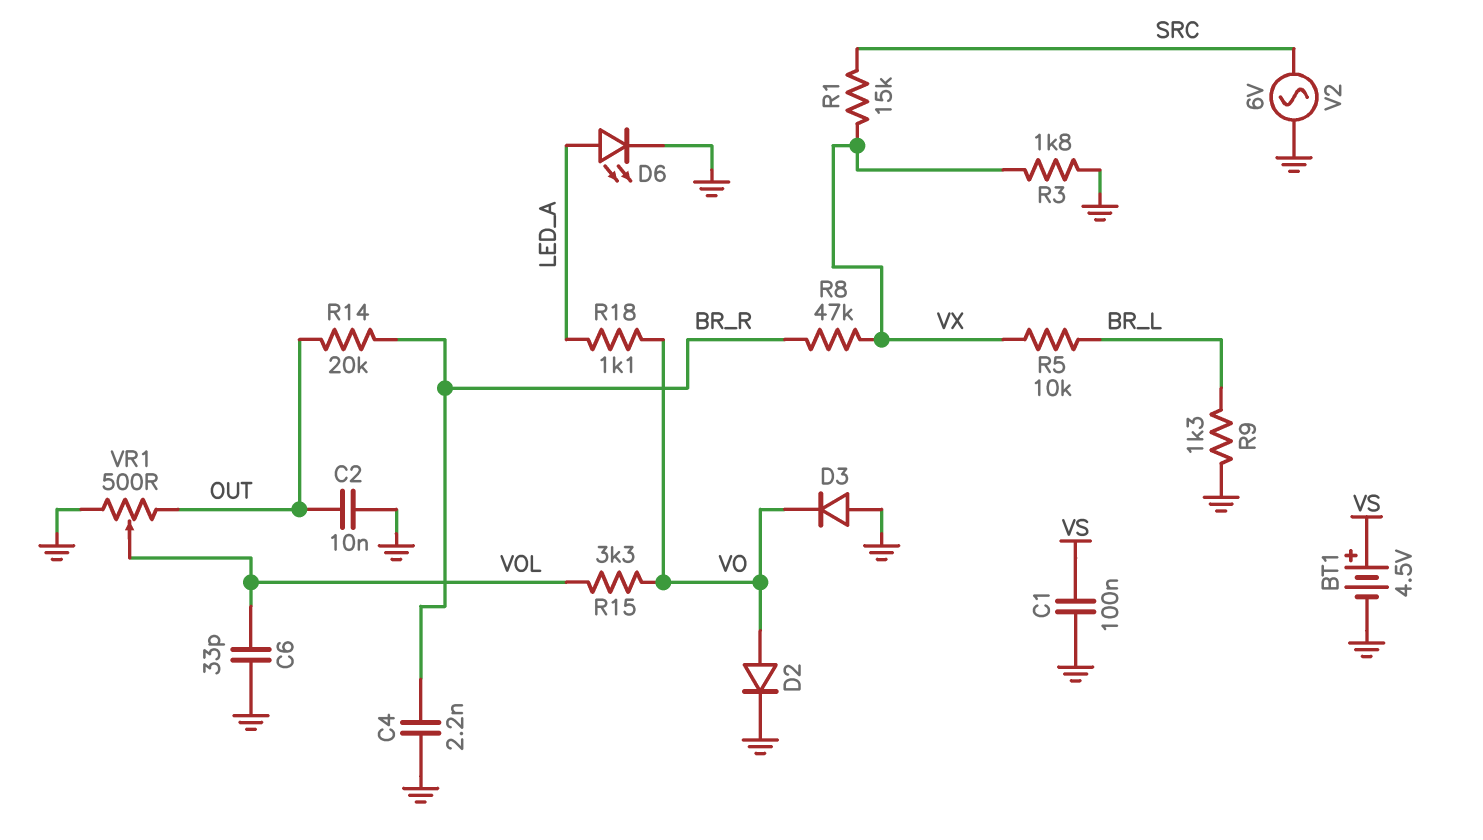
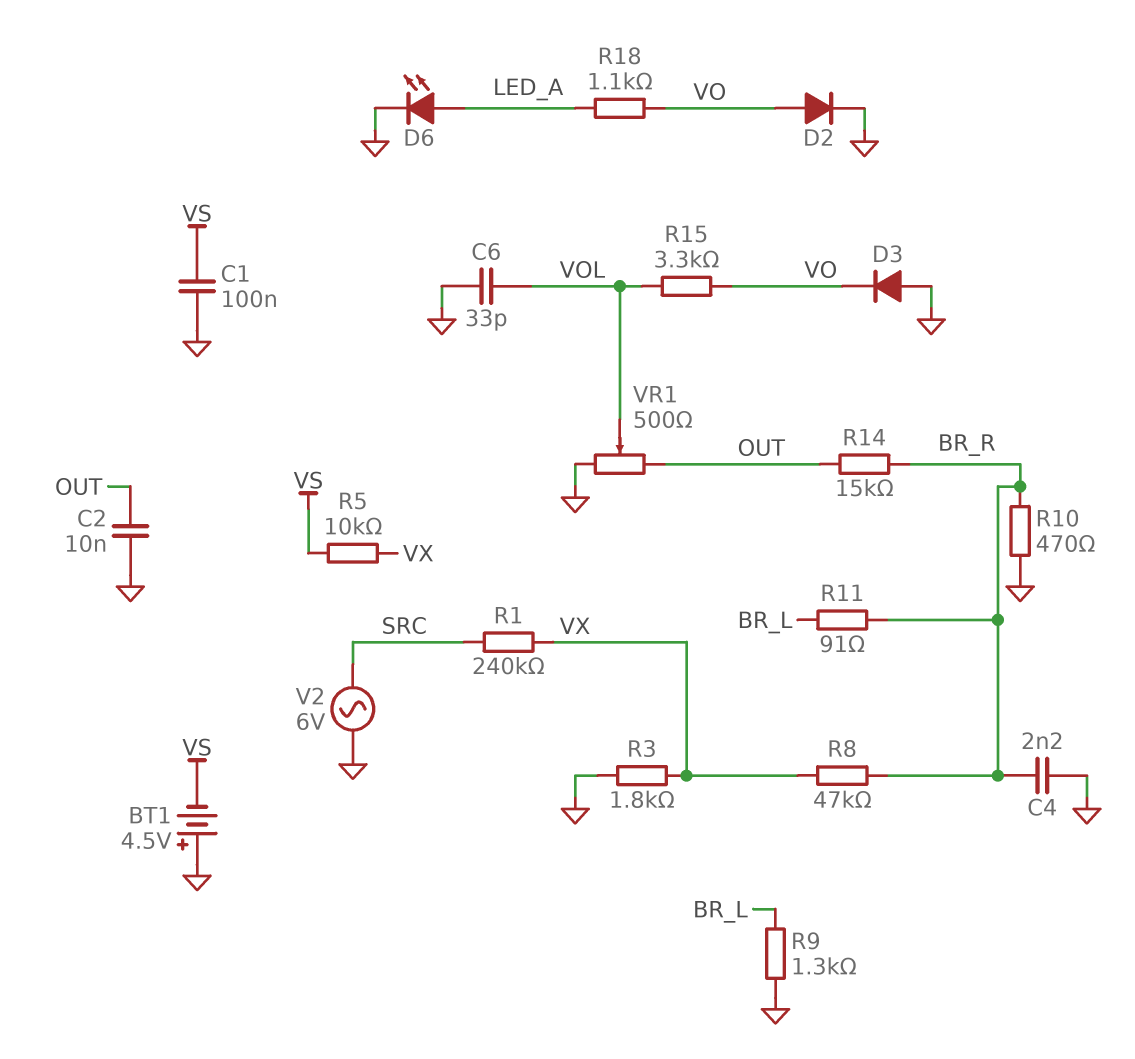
BT1: 4.5V (plus VS, minus GND) -> 4.5V (plus GND, minus VS)
R1: 15k (SRC, VX) -> 240k (SRC, VX)
R5: 10k (BR_L, VX) -> 10k (VS, VX)
R10: none -> 470 (BR_R, GND)
R11: none -> 91 (BR_L, BR_R)
R14: 20k (BR_R, OUT) -> 15k (BR_R, OUT)

